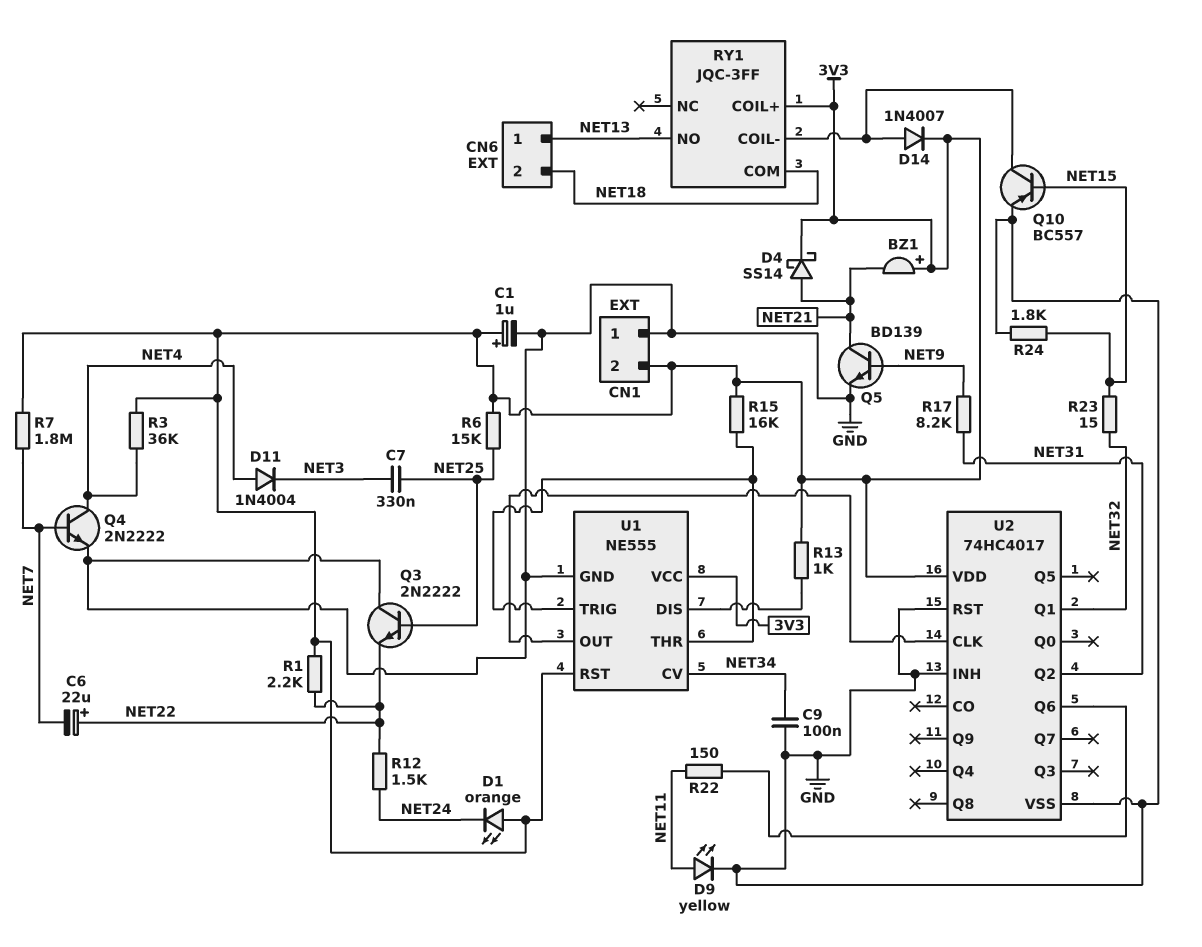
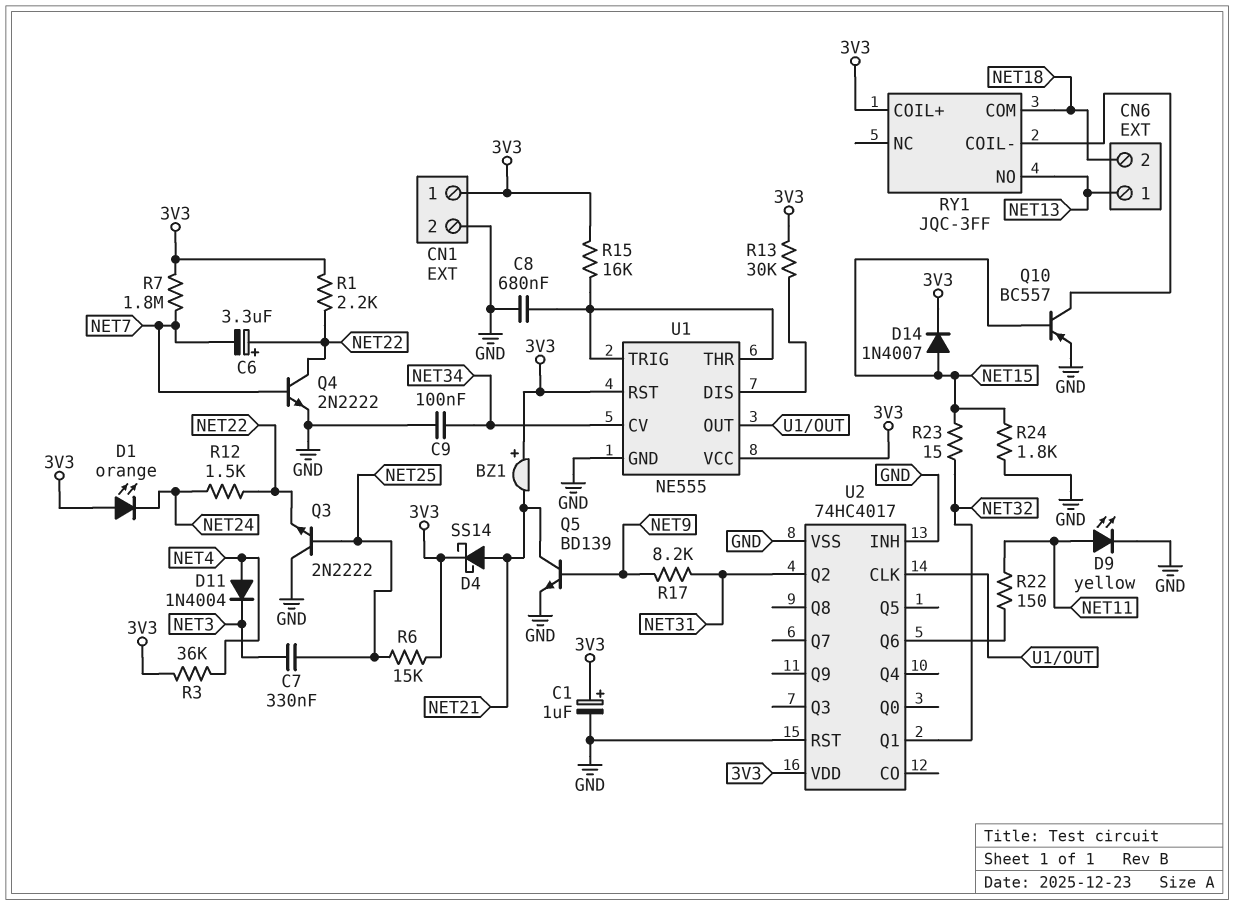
C6: 22uF (plus NET22, minus NET7) -> 3.3uF (plus NET22, minus NET7)
C8: none -> 680nF (GND, U1/THR)
CN1 pin 1: GND -> 3V3
CN1 pin 2: 3V3 -> GND
D14: diode 1N4007 (A RY1/COIL-, K 3V3) -> diode 1N4007 (A NET15, K 3V3)
Q4: NPN 2N2222 (B NET7, C NET4, E GND) -> NPN 2N2222 (B NET7, C NET22, E GND)
R13: 1k (3V3, U1/DIS) -> 30k (3V3, U1/DIS)

